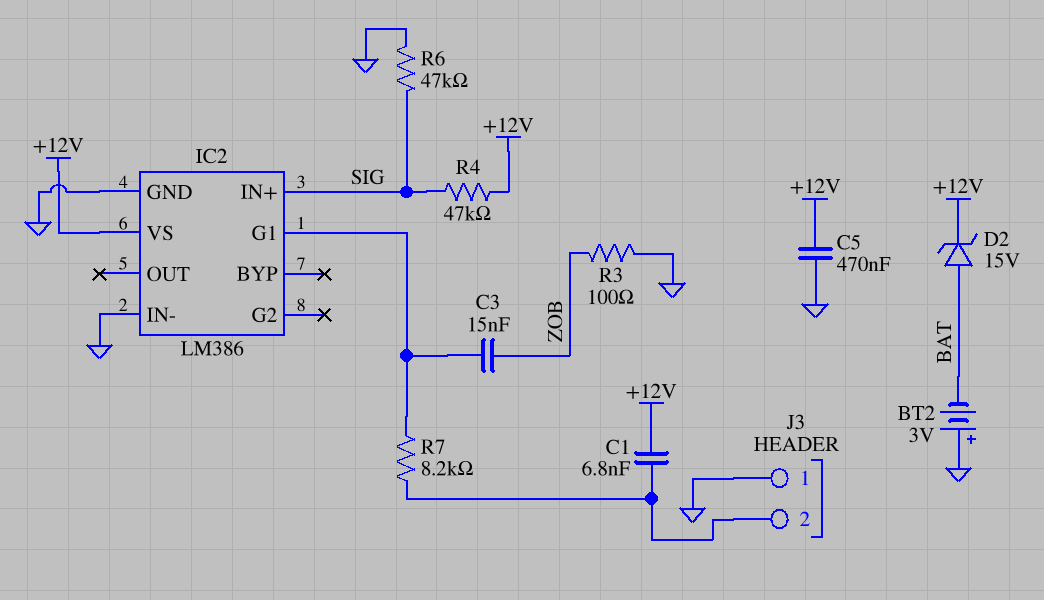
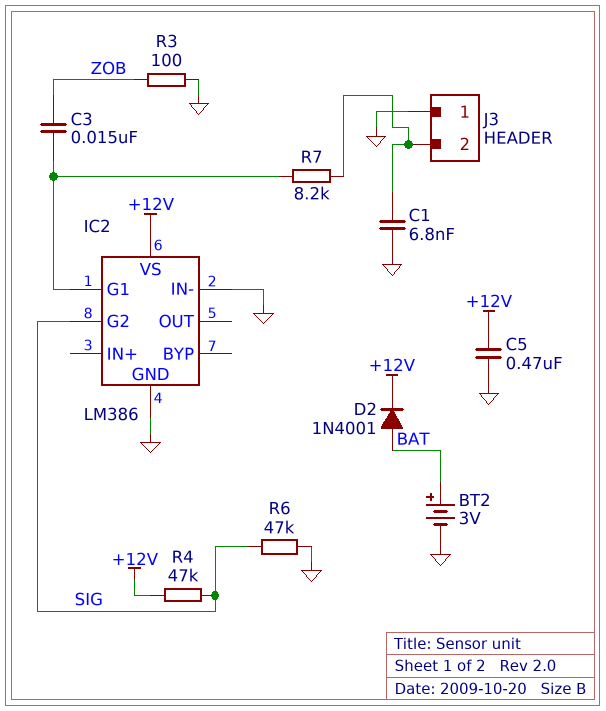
BT2: 3V (plus GND, minus BAT) -> 3V (plus BAT, minus GND)
C1: 6.8nF (+12V, J3/2) -> 6.8nF (GND, J3/2)
D2: zener 15V (A BAT, K +12V) -> diode 1N4001 (A BAT, K +12V)
IC2 pin G2: none -> SIG
IC2 pin IN+: SIG -> none

